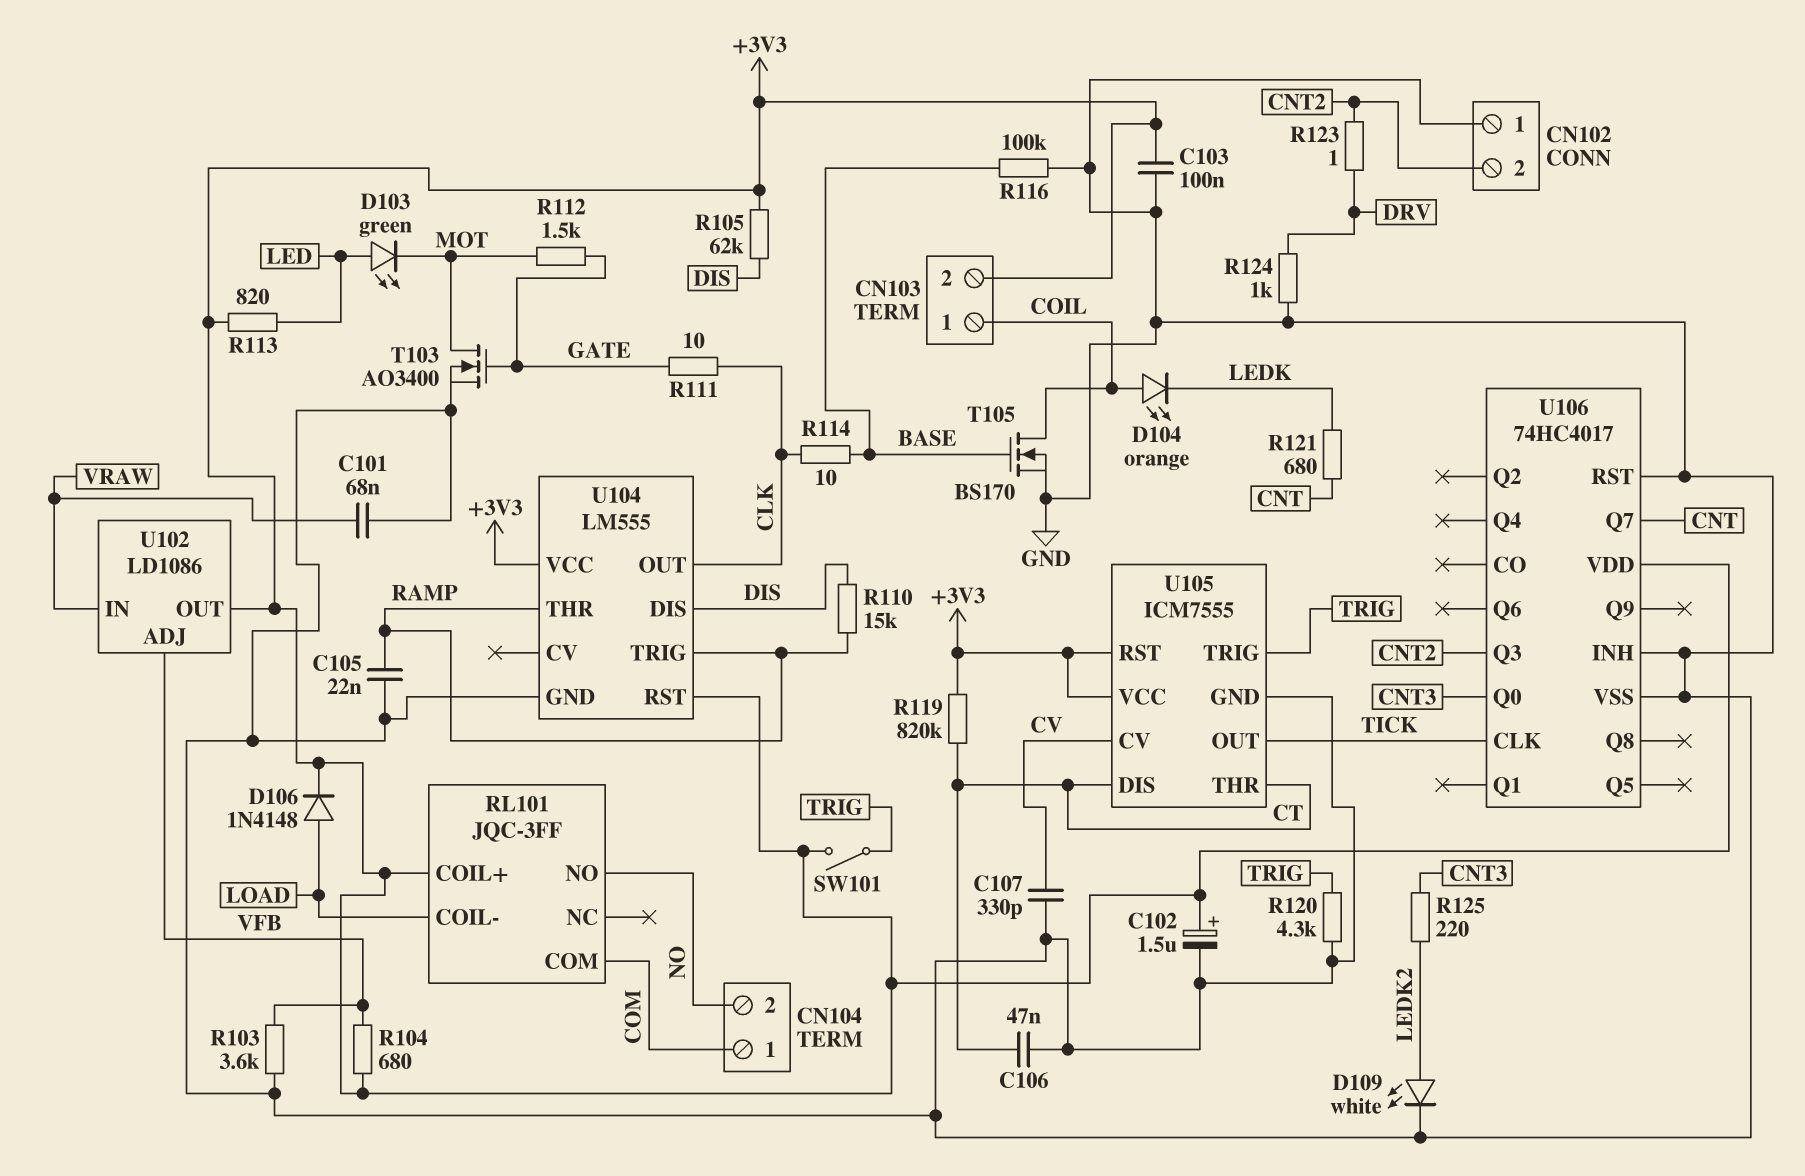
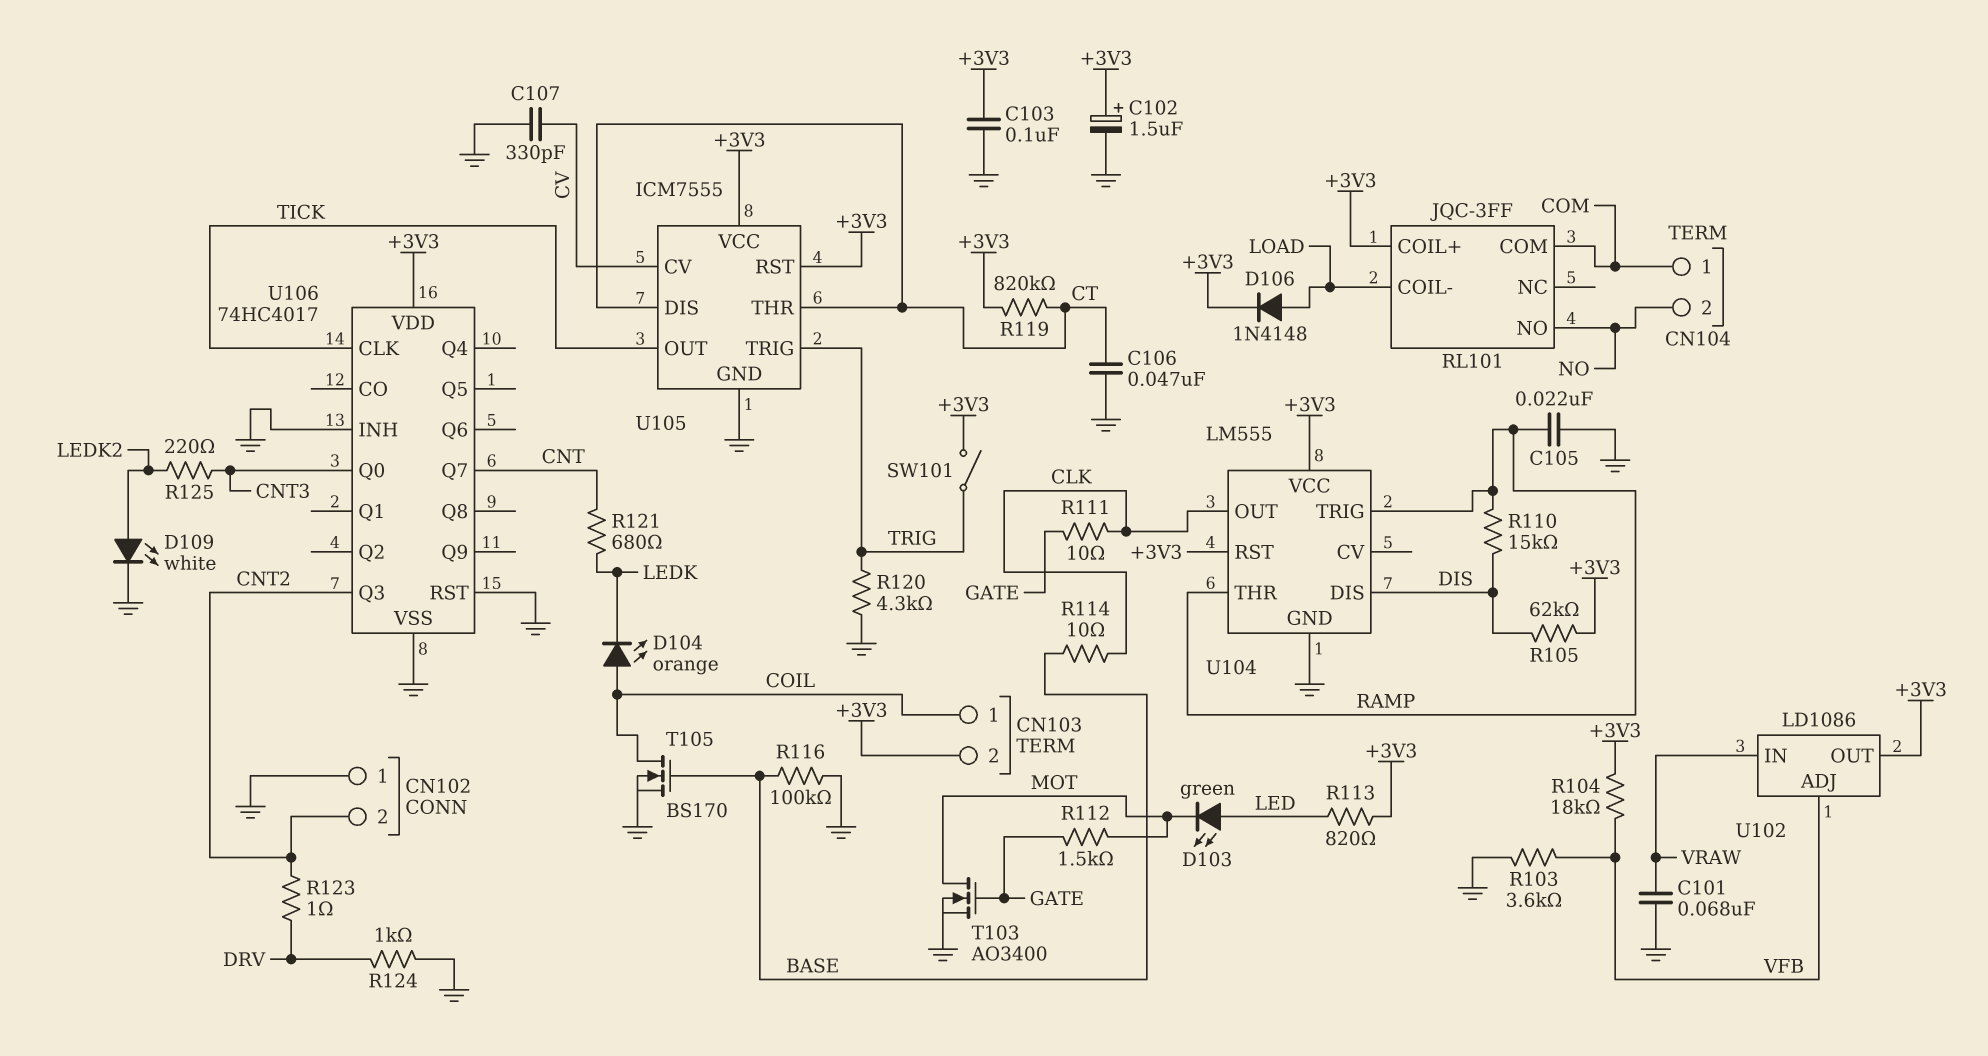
R104: 680 (+3V3, VFB) -> 18k (+3V3, VFB)

